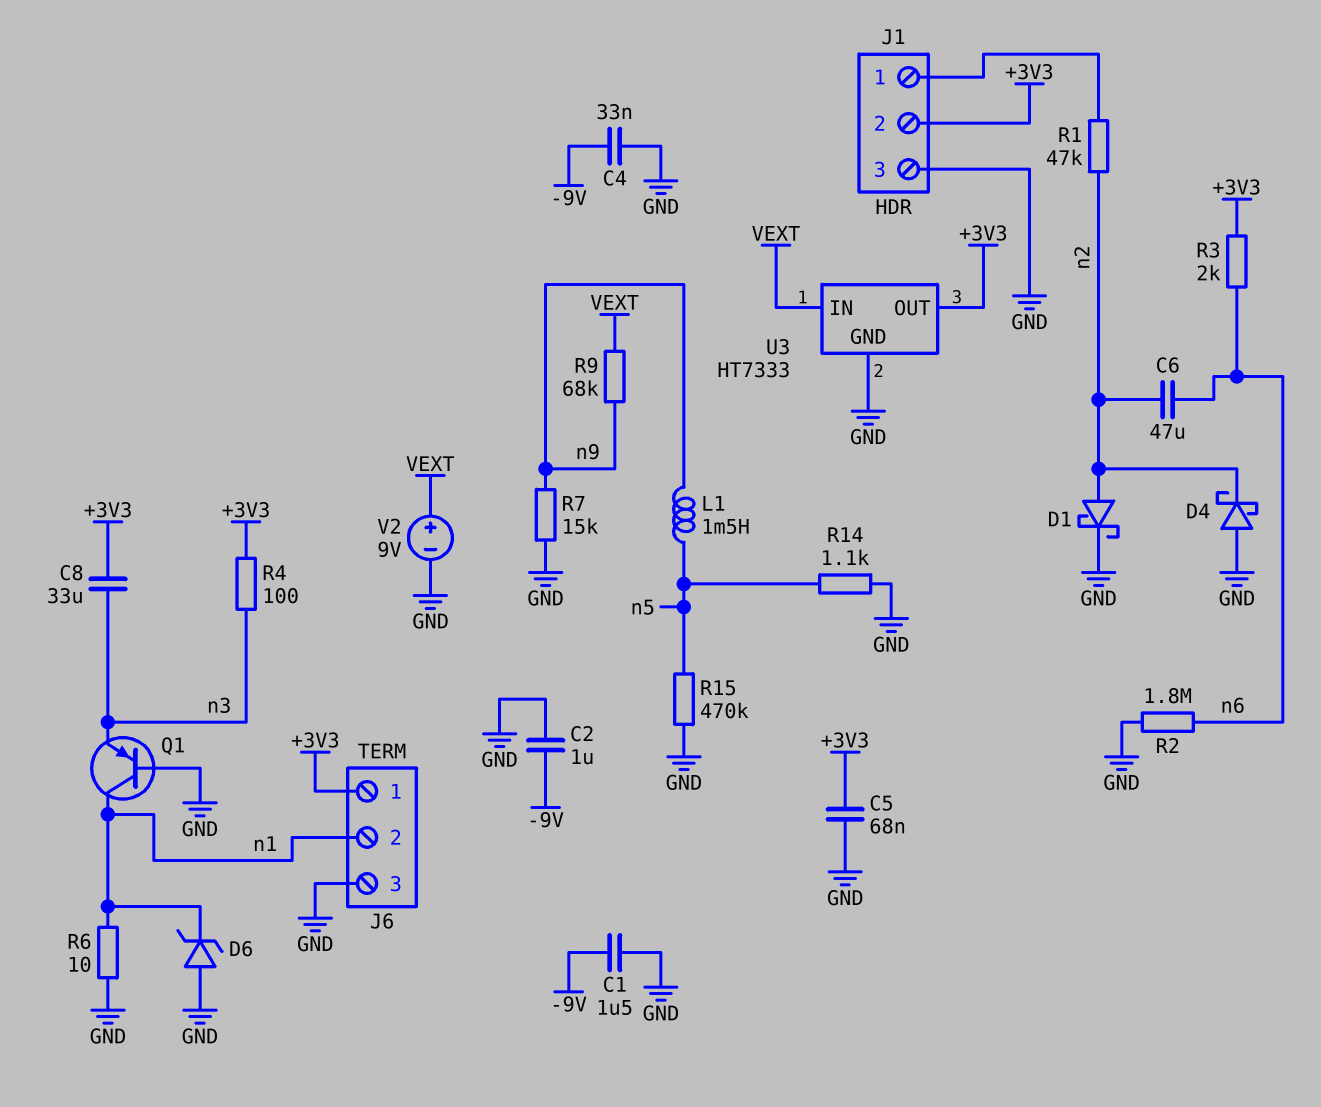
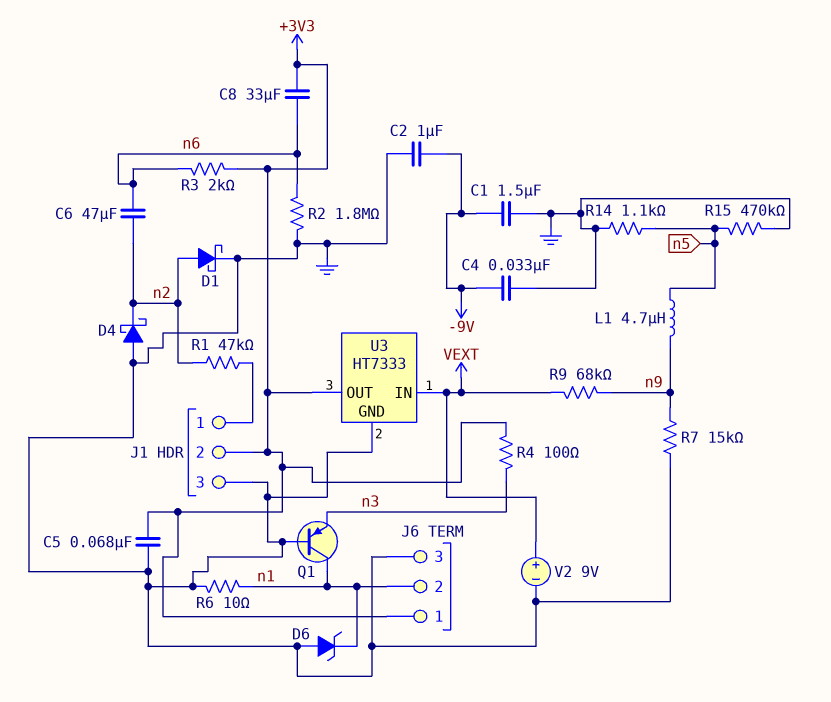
C8: 33uF (+3V3, n3) -> 33uF (+3V3, n6)
L1: 1.5mH (n5, n9) -> 4.7uH (n5, n9)

